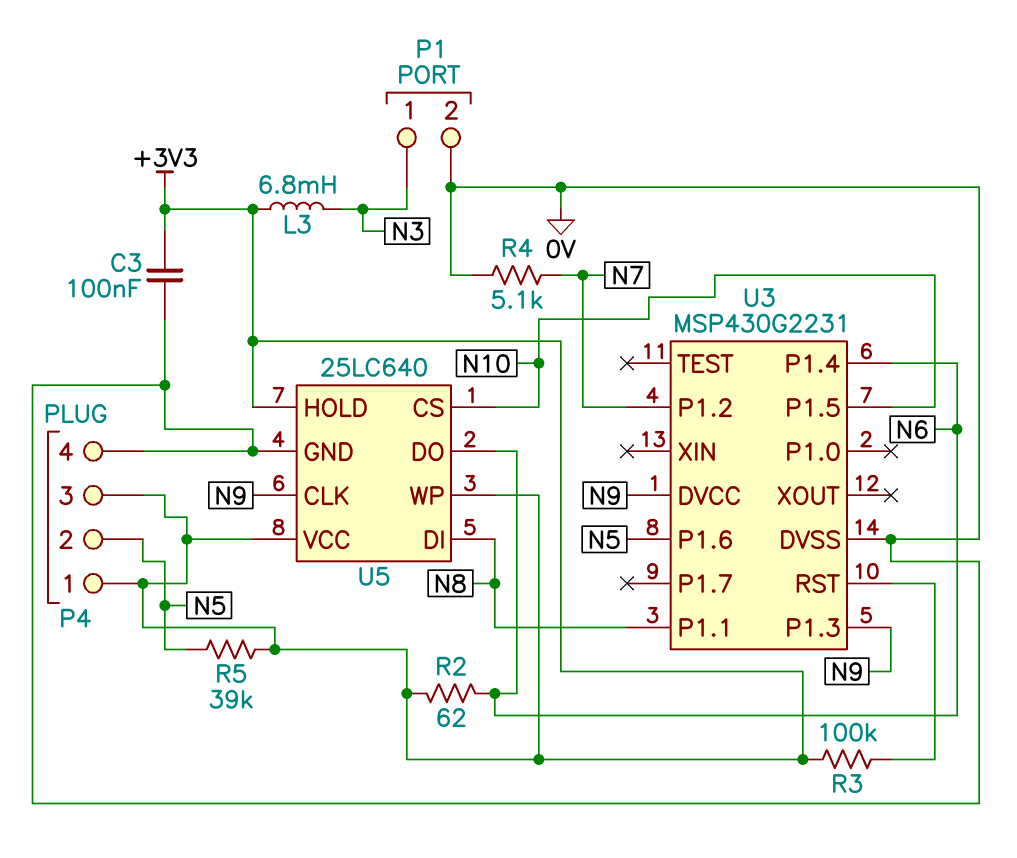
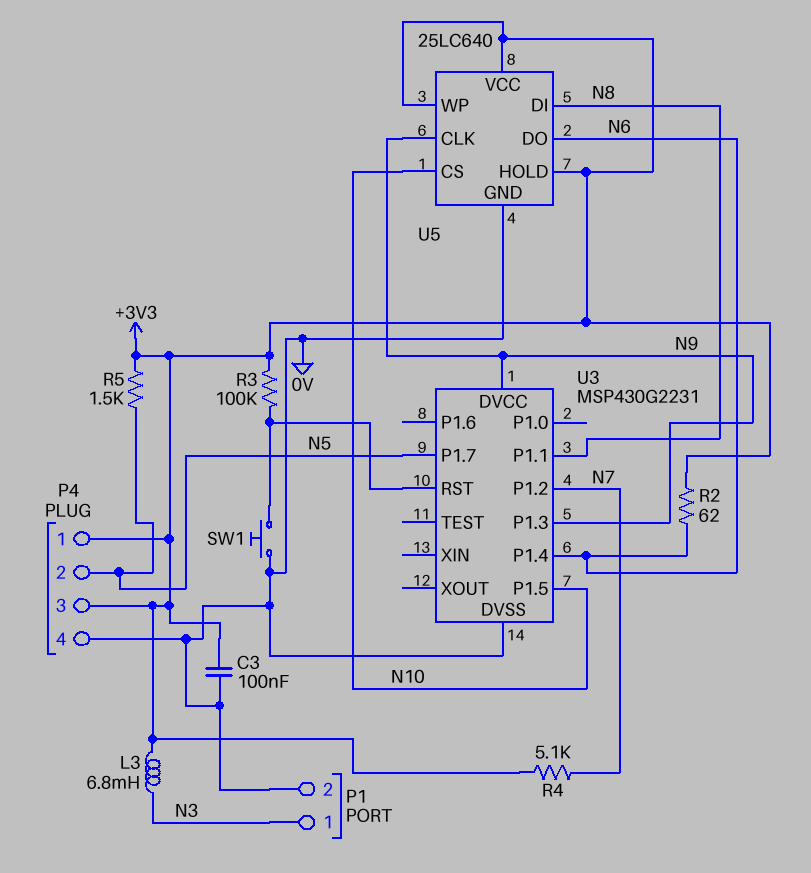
R4: 5.1k (0V, N7) -> 5.1k (+3V3, N7)
R5: 39k (+3V3, N5) -> 1.5k (+3V3, N5)
SW1: none -> button (0V, U3/RST)
U3 pin P1.6: N5 -> none
U3 pin P1.7: none -> N5

